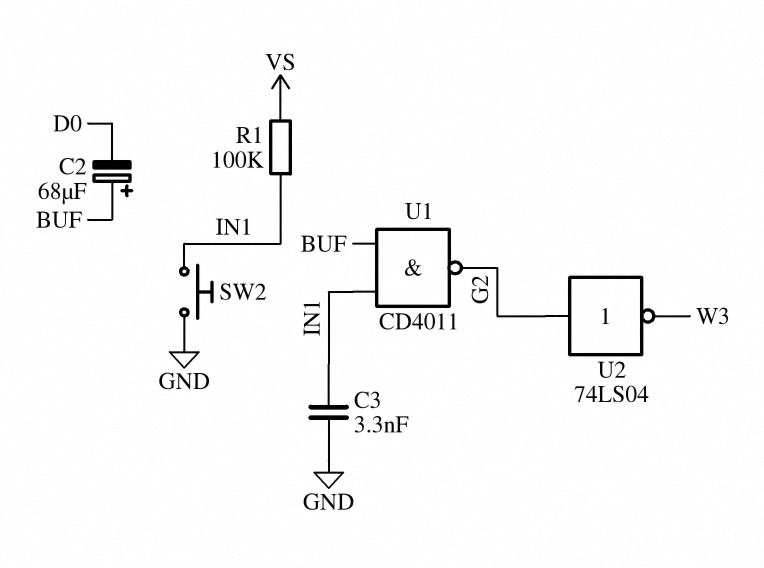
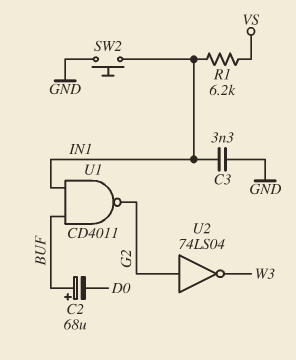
R1: 100k (IN1, VS) -> 6.2k (IN1, VS)

